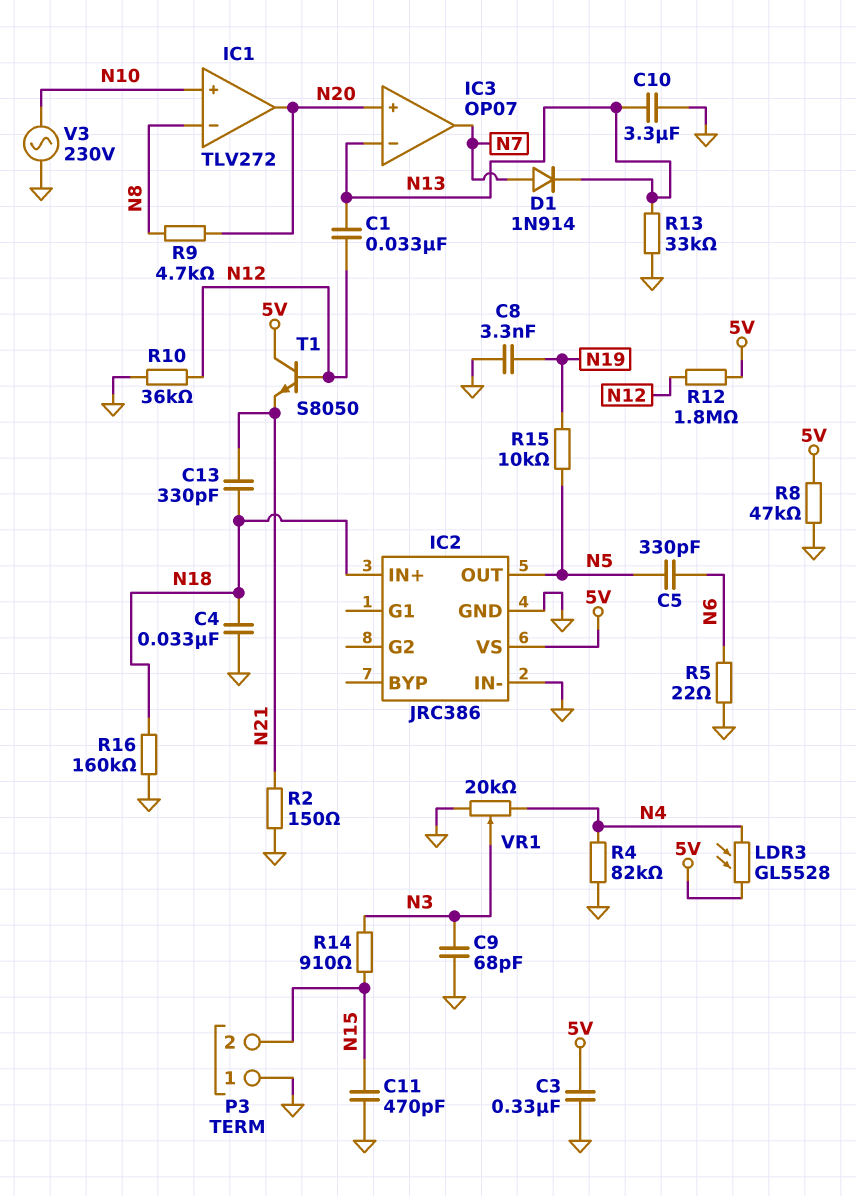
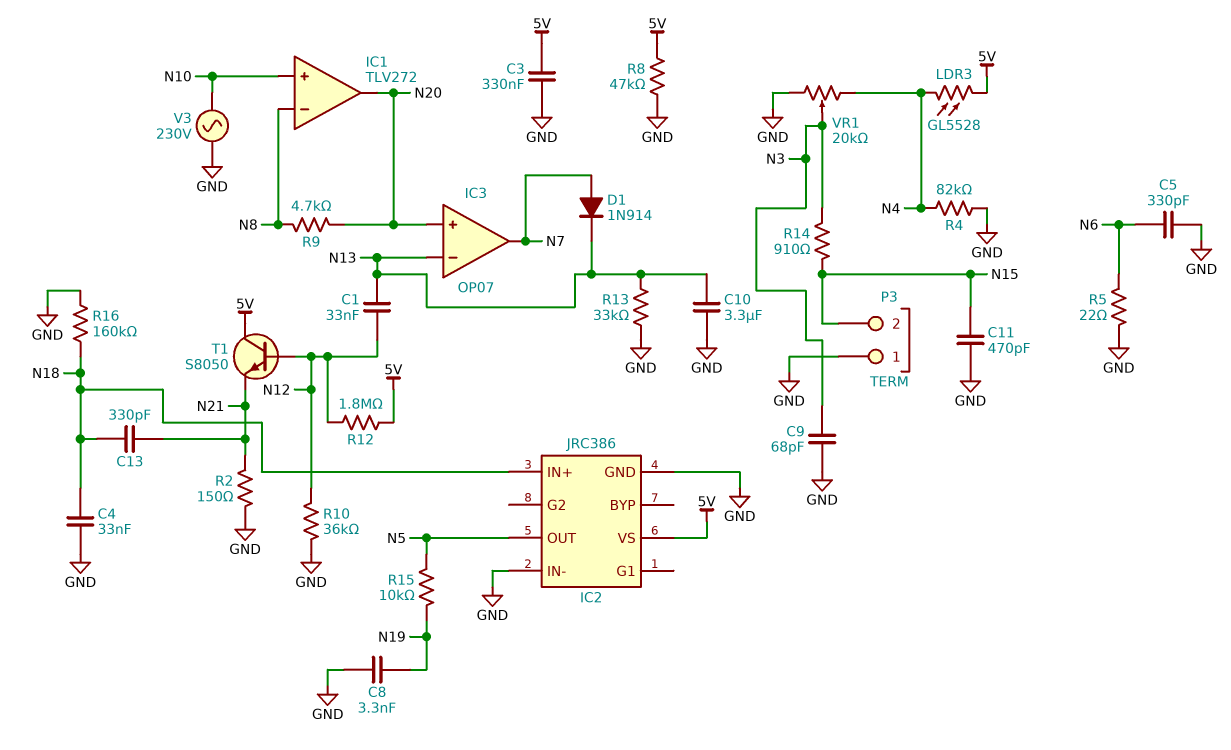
C5: 330pF (N5, N6) -> 330pF (GND, N6)

